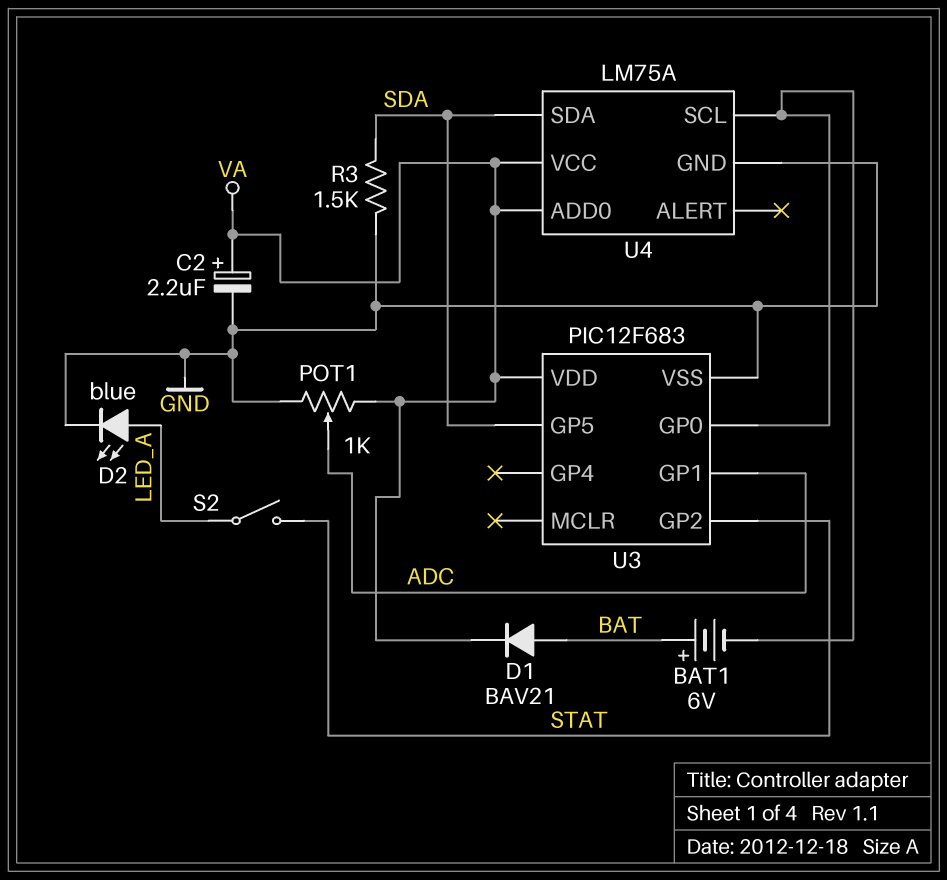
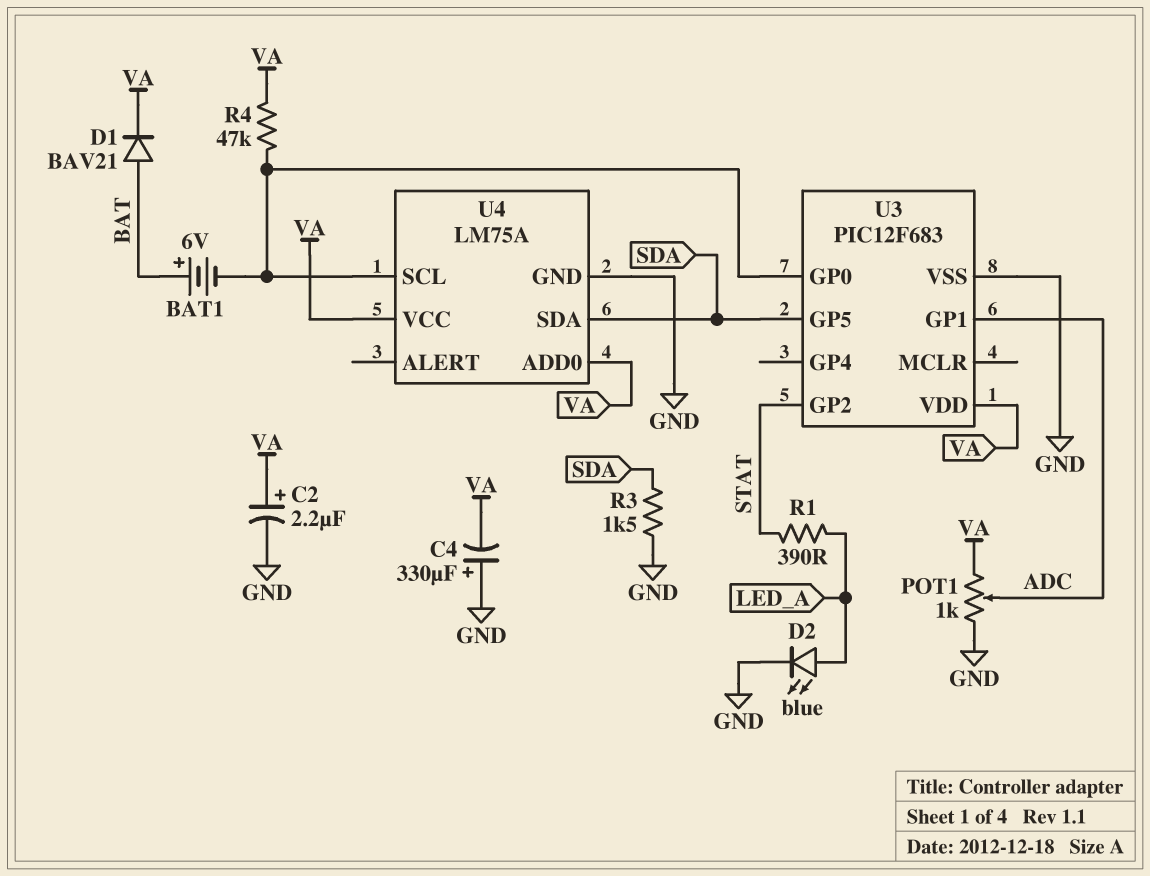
C4: none -> 330uF (plus GND, minus VA)
R1: none -> 390 (LED_A, STAT)
R4: none -> 47k (U3/GP0, VA)
S2: switch (LED_A, STAT) -> none

